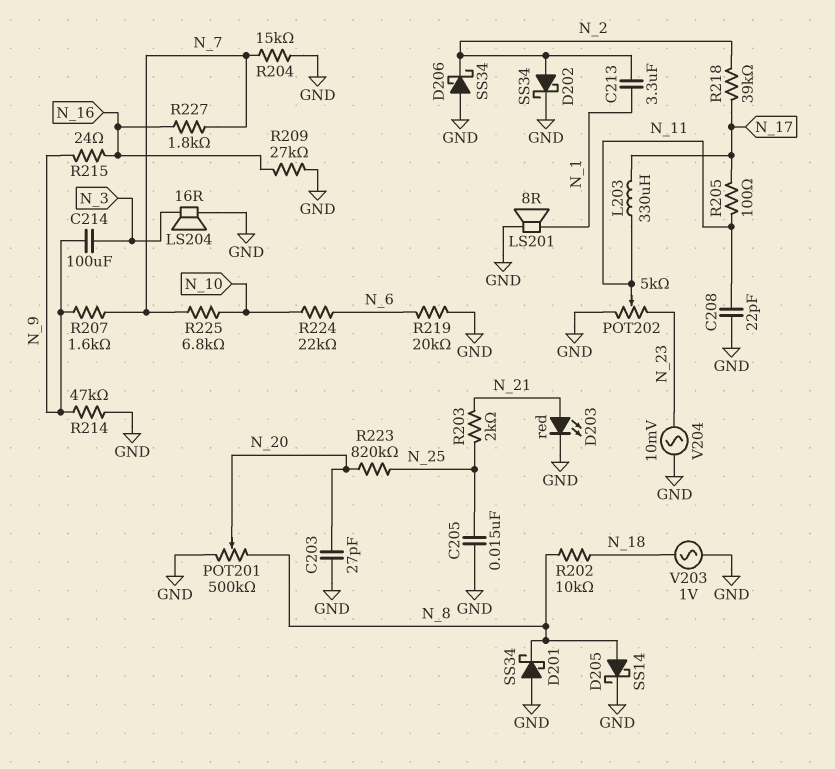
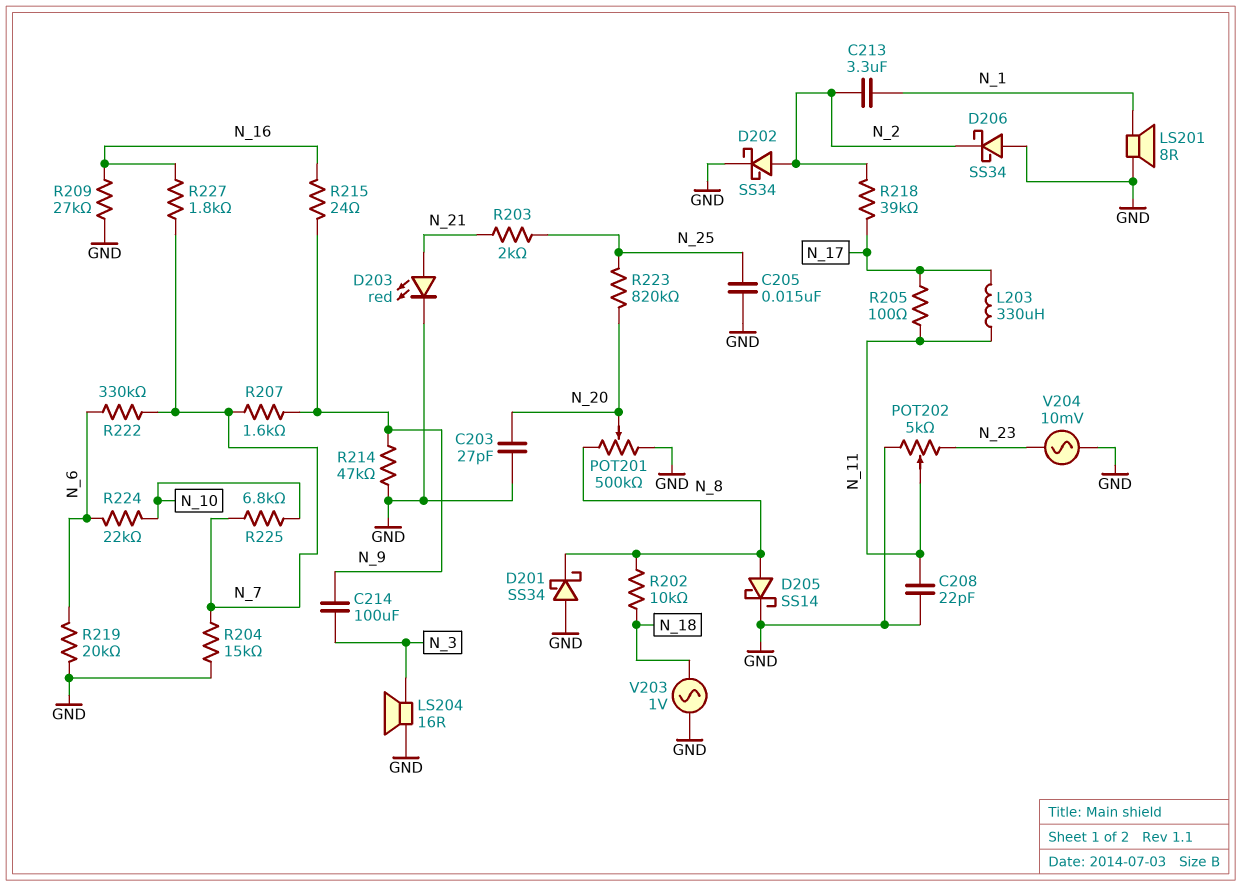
R222: none -> 330k (N_6, N_7)

